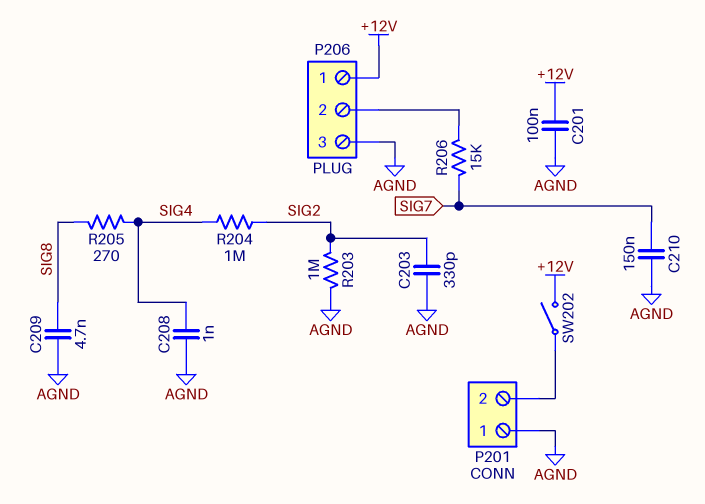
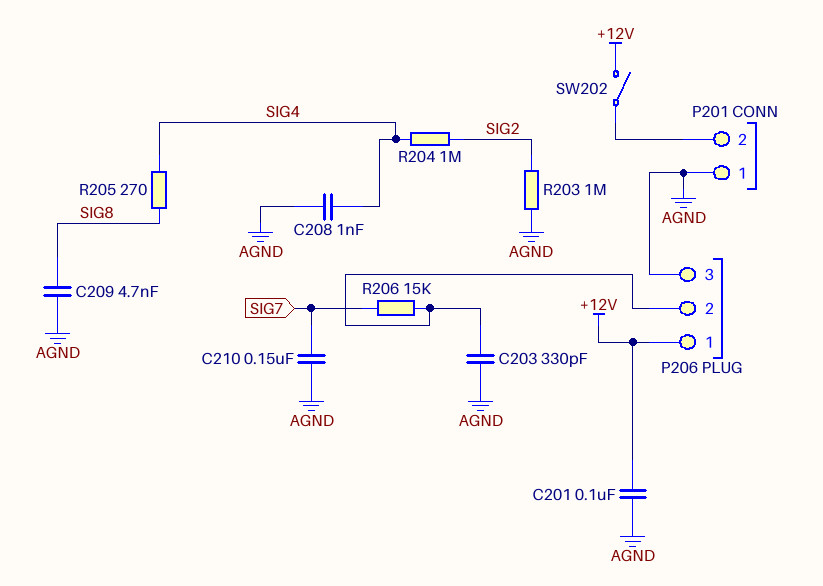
C203: 330pF (AGND, SIG2) -> 330pF (AGND, P206/2)

